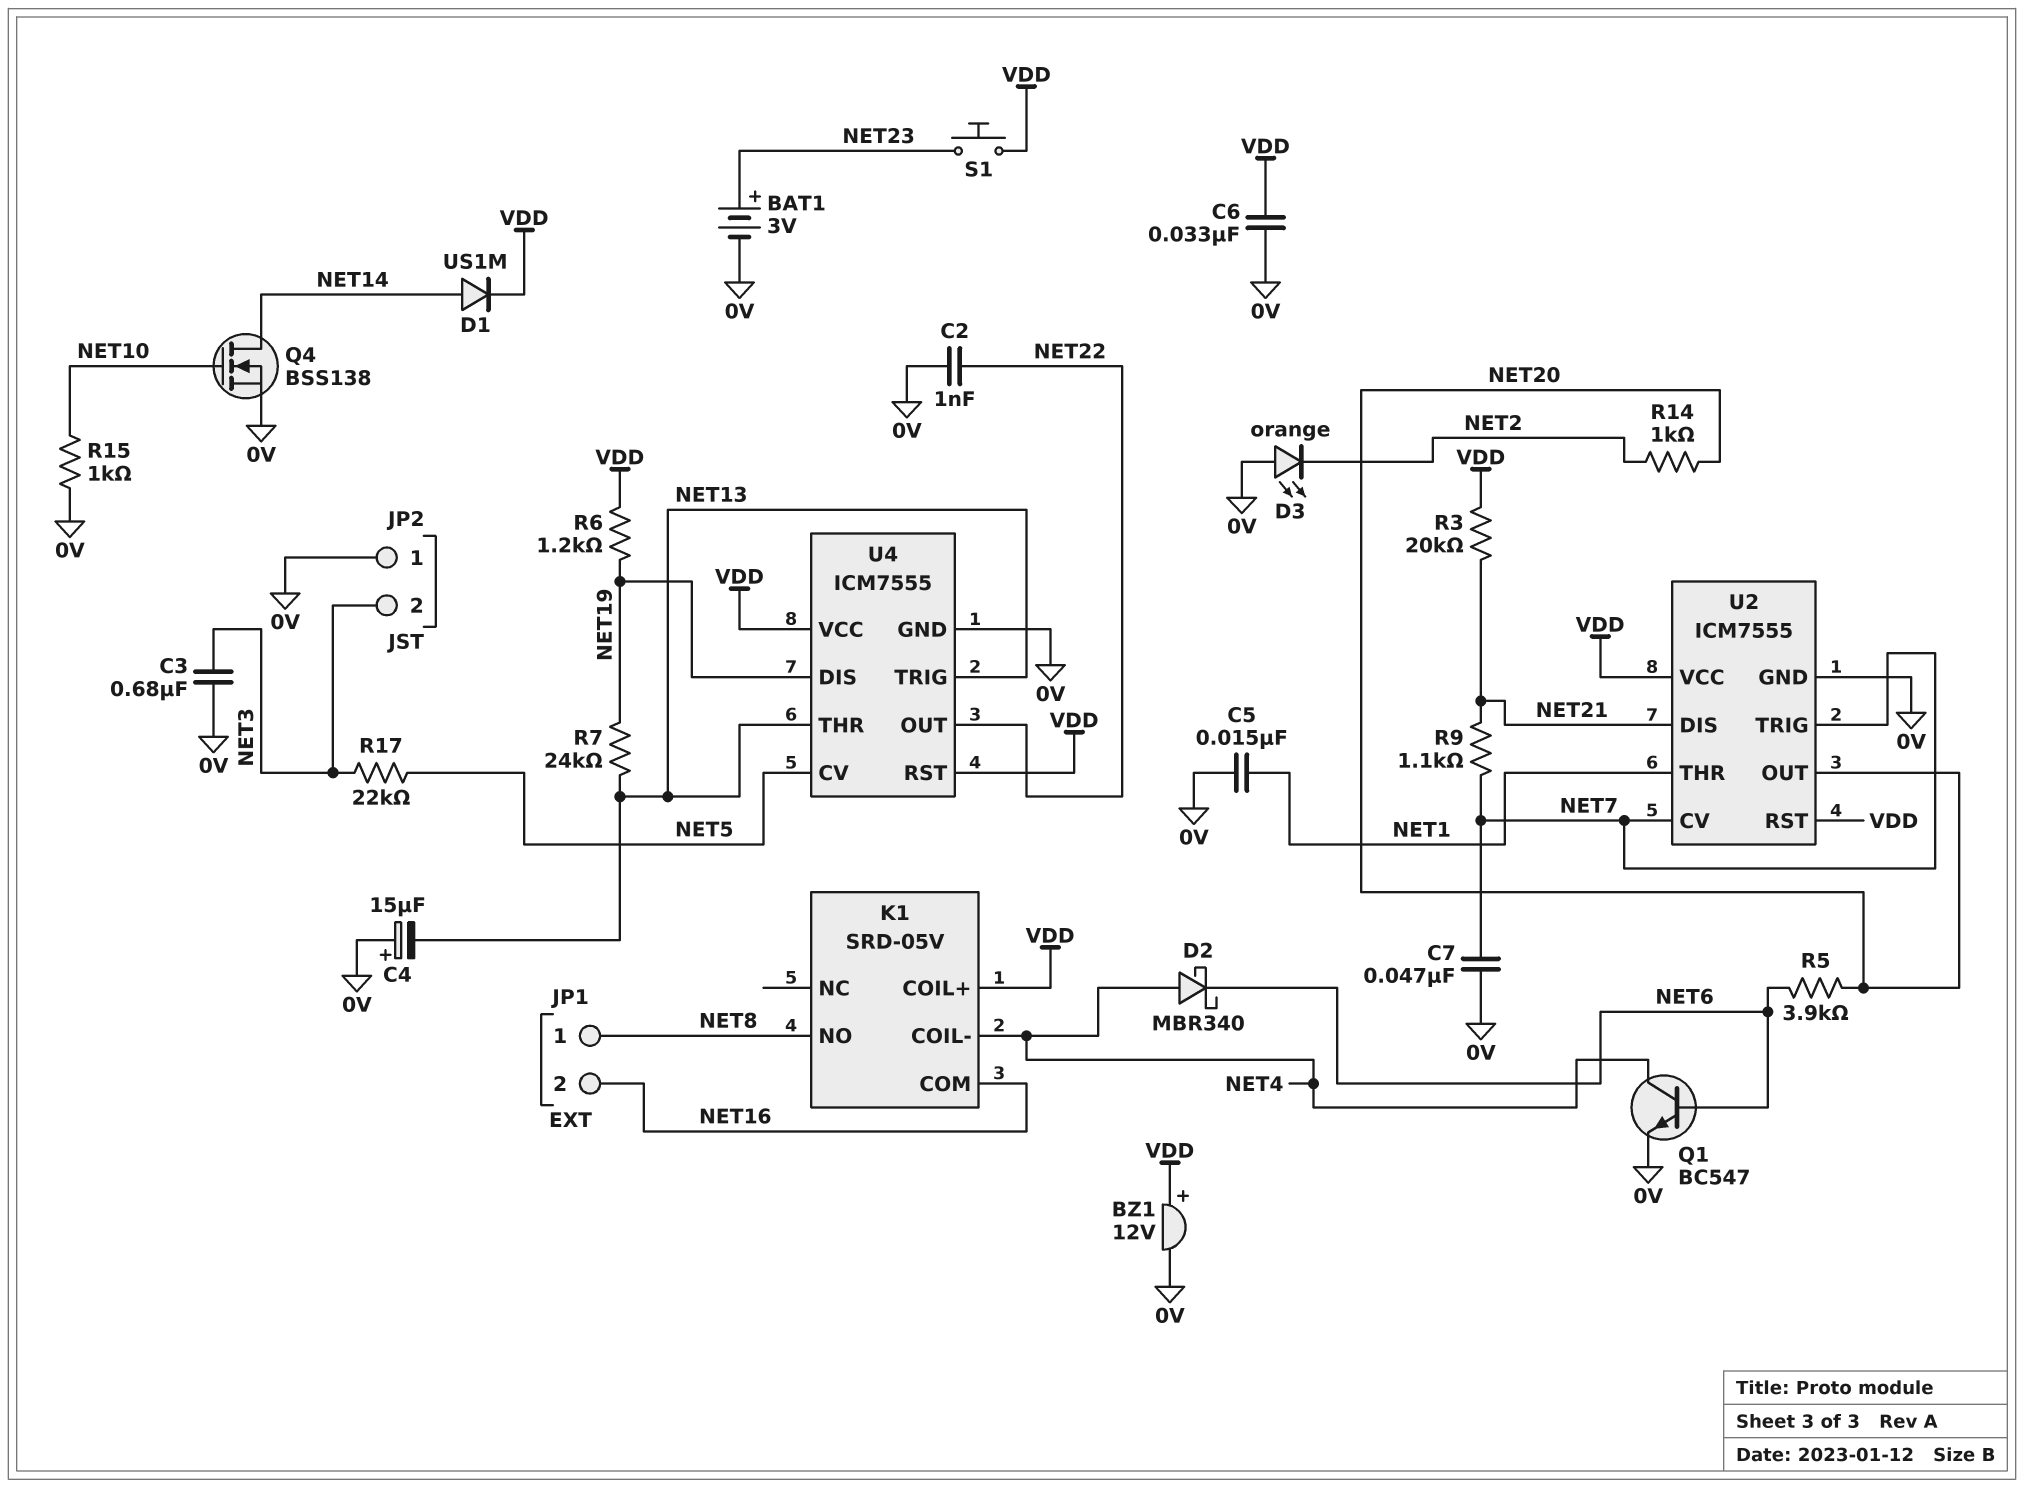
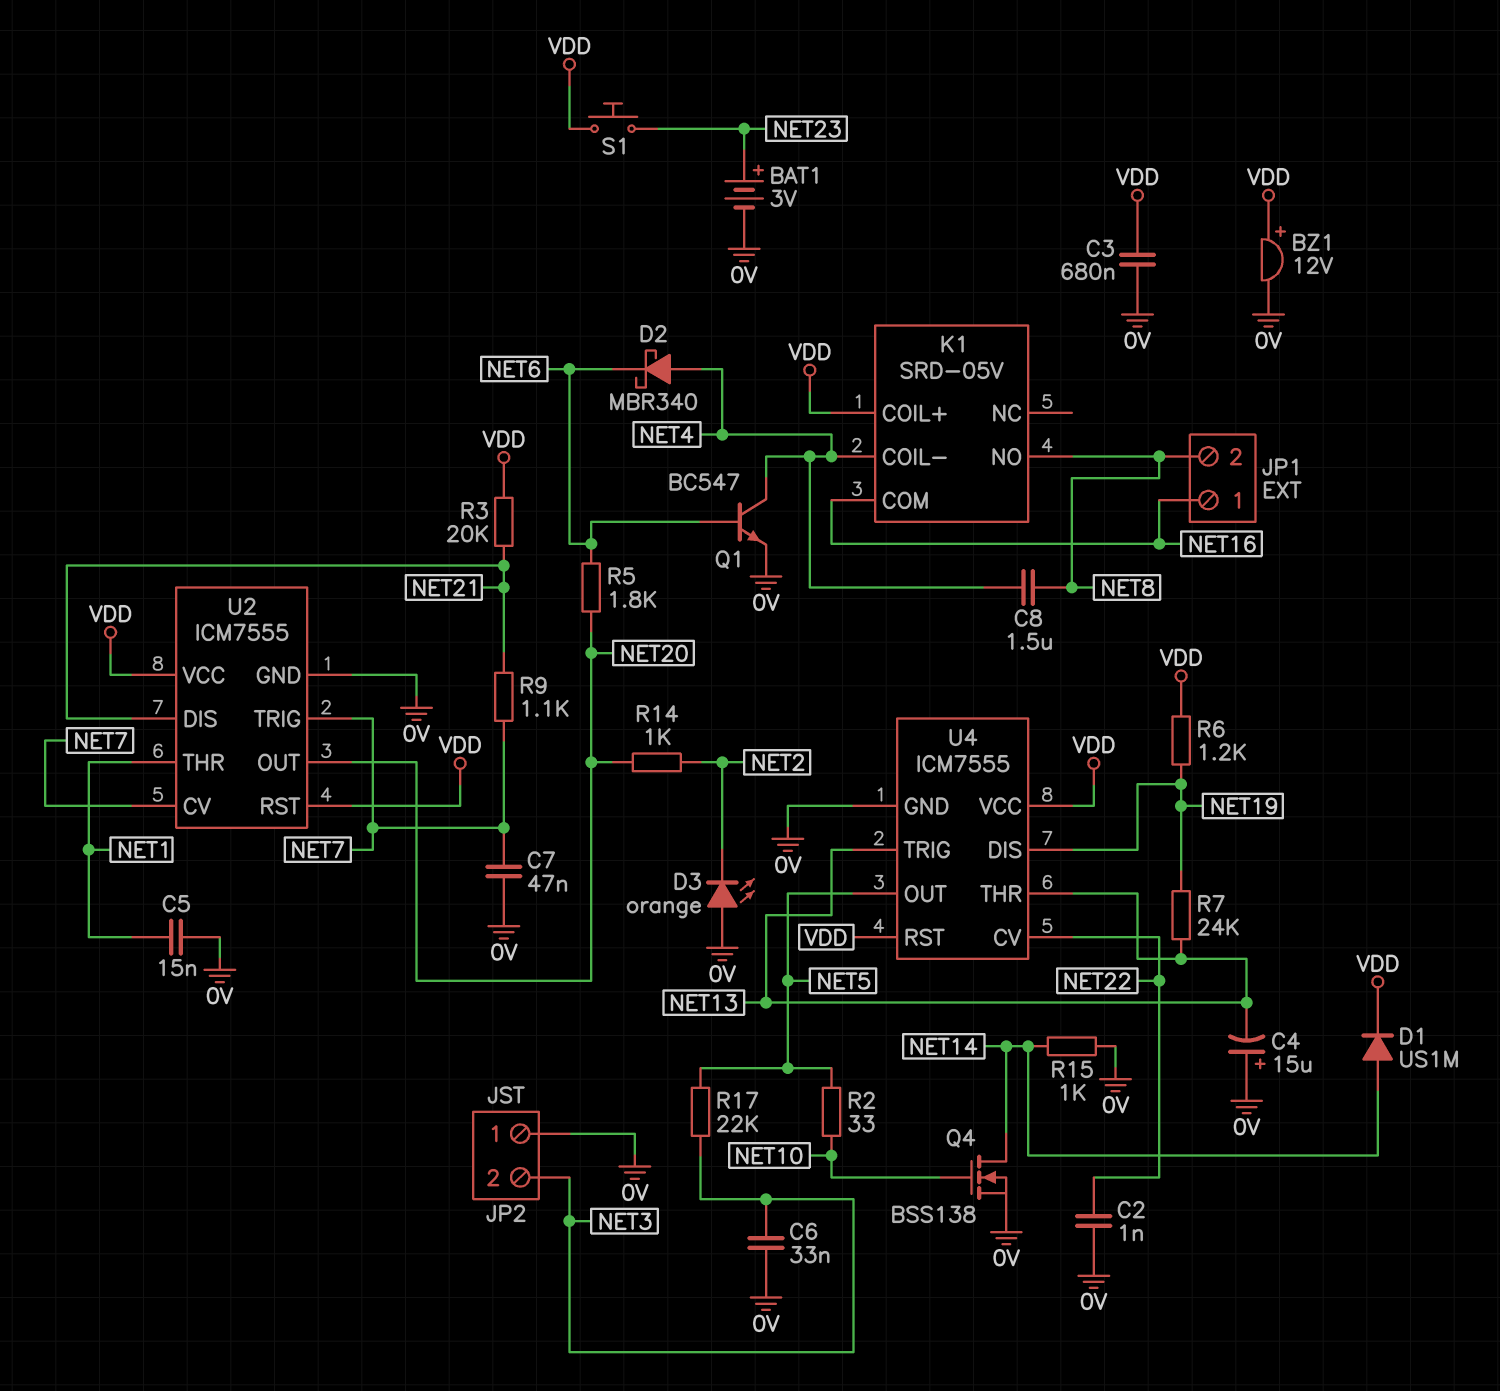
C3: 680nF (0V, NET3) -> 680nF (0V, VDD)
C6: 33nF (0V, VDD) -> 33nF (0V, NET3)
C8: none -> 1.5uF (NET4, NET8)
JP1 pin 1: NET8 -> NET16
JP1 pin 2: NET16 -> NET8
R2: none -> 33 (NET5, NET10)
R5: 3.9k (NET6, NET20) -> 1.8k (NET6, NET20)
R15: 1k (0V, NET10) -> 1k (0V, NET14)
U4 pin CV: NET5 -> NET22
U4 pin OUT: NET22 -> NET5

